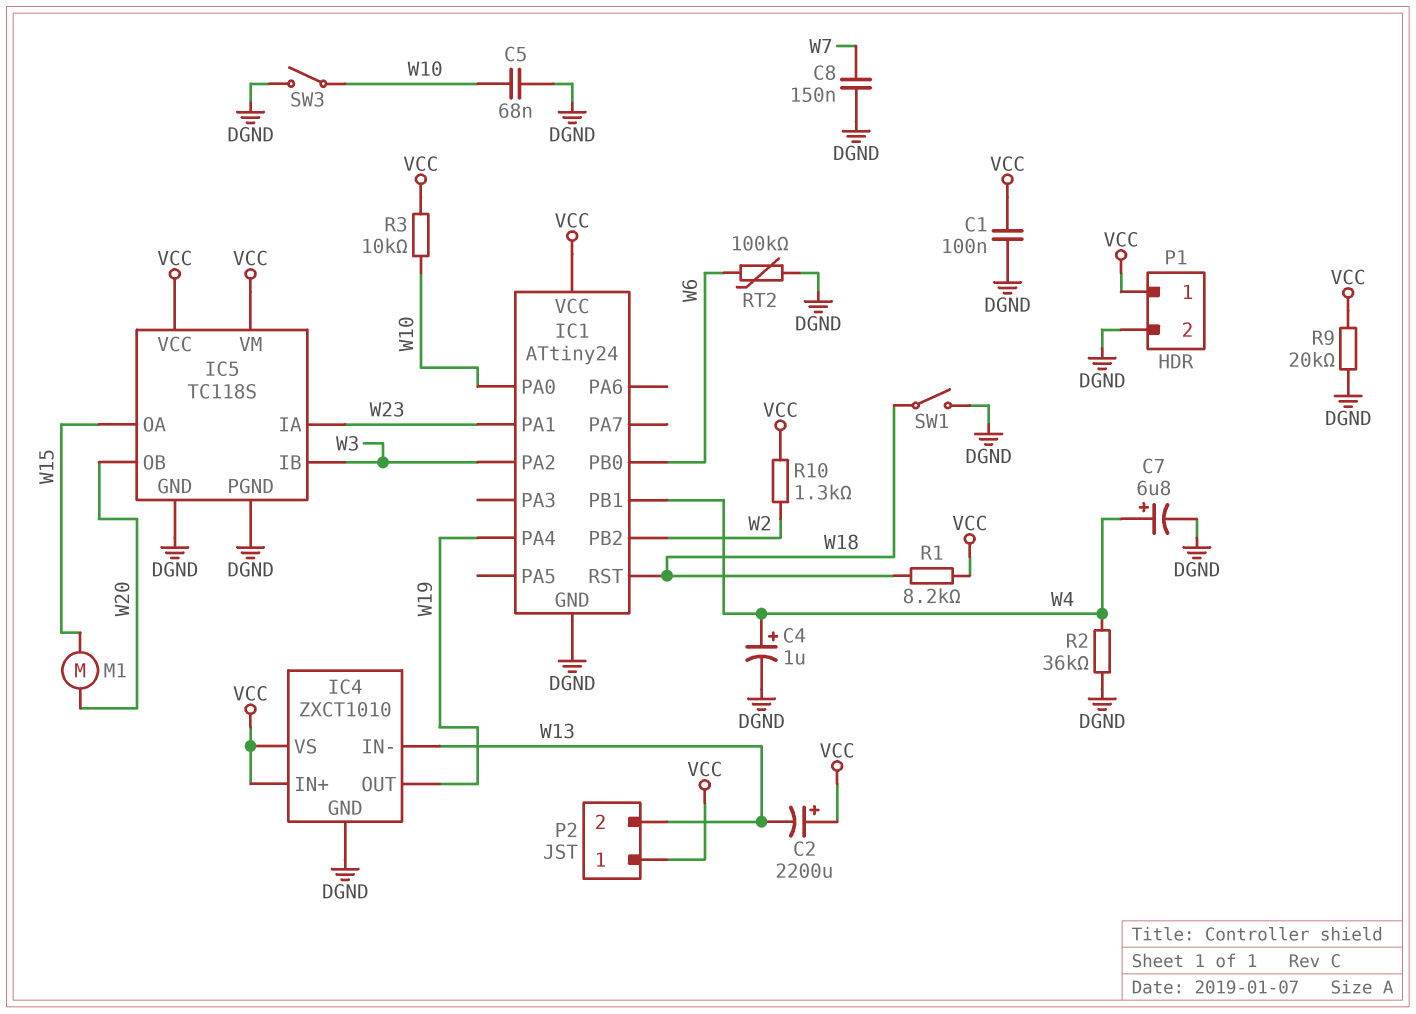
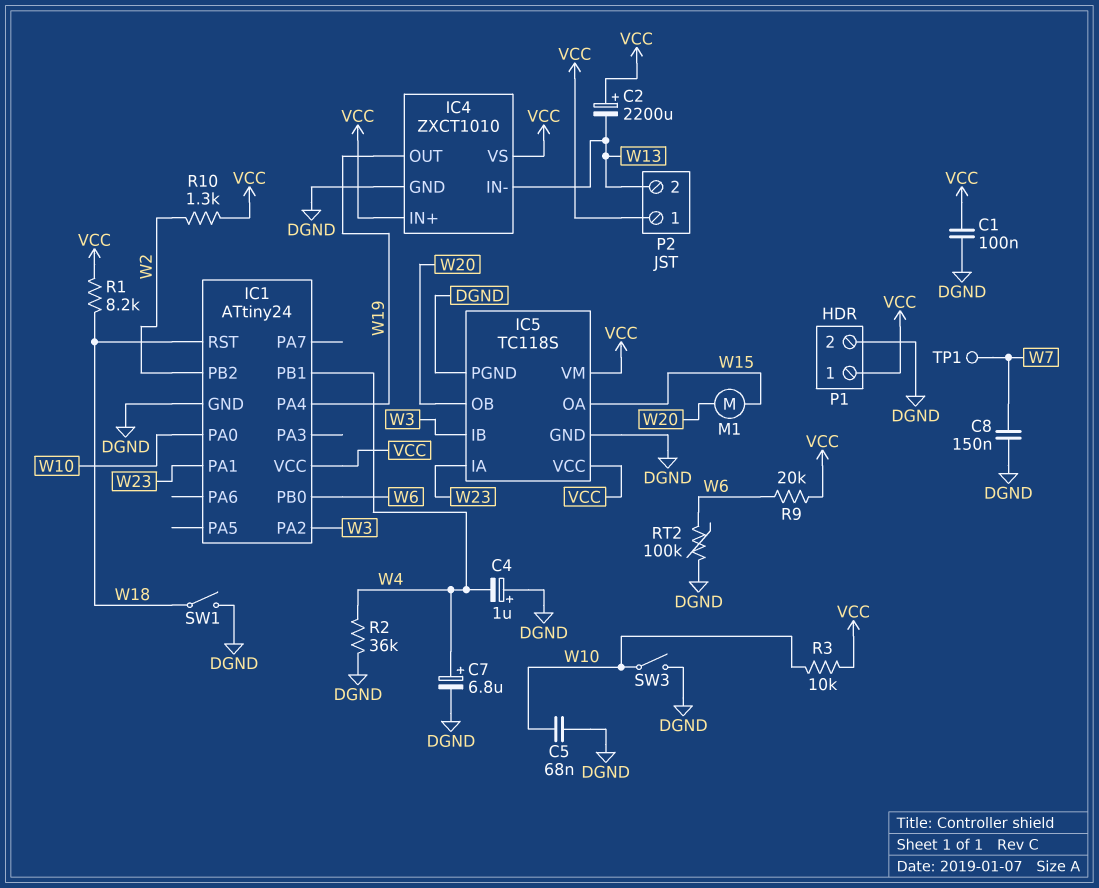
C4: 1uF (plus W4, minus DGND) -> 1uF (plus DGND, minus W4)
R9: 20k (DGND, VCC) -> 20k (VCC, W6)
TP1: none -> test point (W7)

